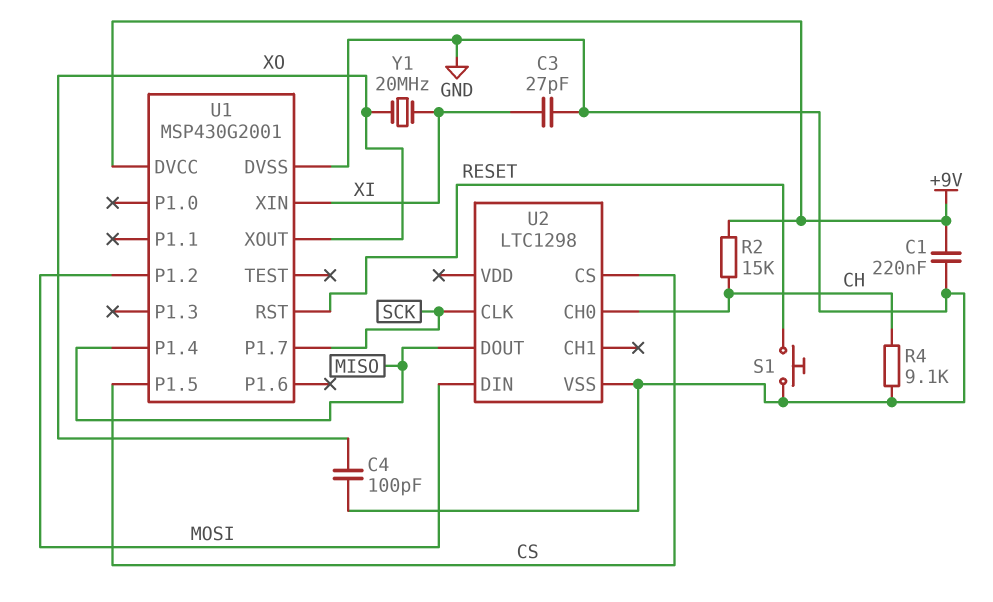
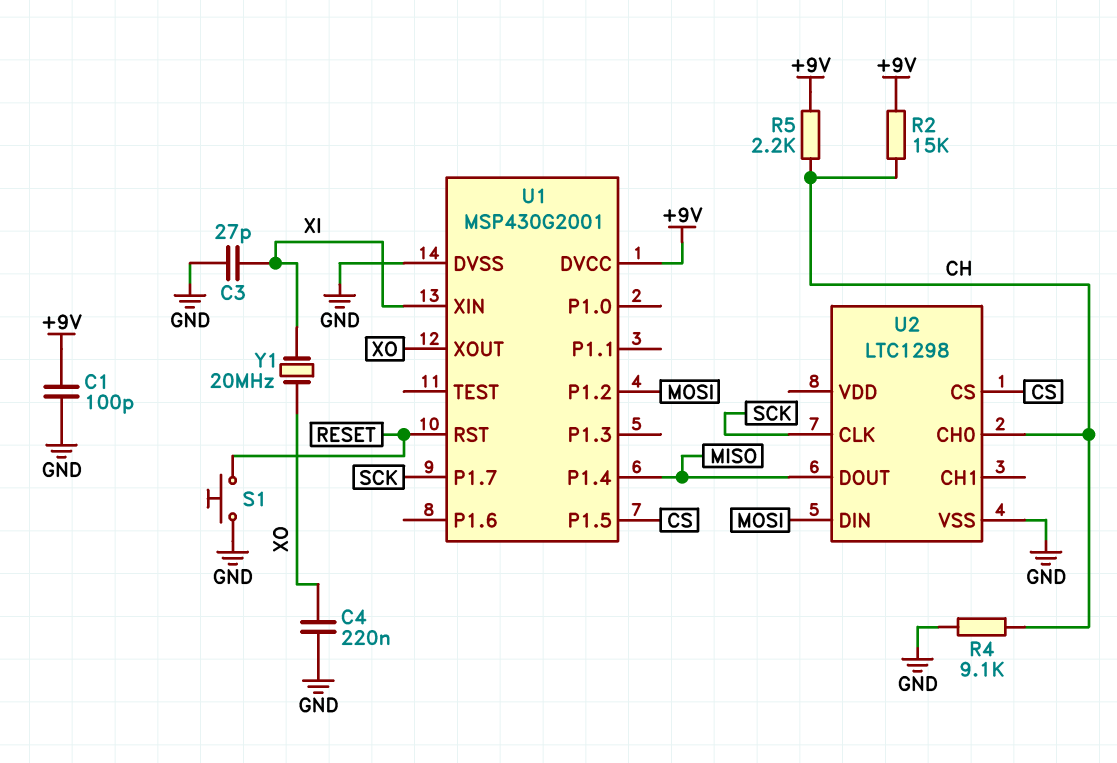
C1: 220nF (+9V, GND) -> 100pF (+9V, GND)
C4: 100pF (GND, XO) -> 220nF (GND, XO)
R5: none -> 2.2k (+9V, CH)

